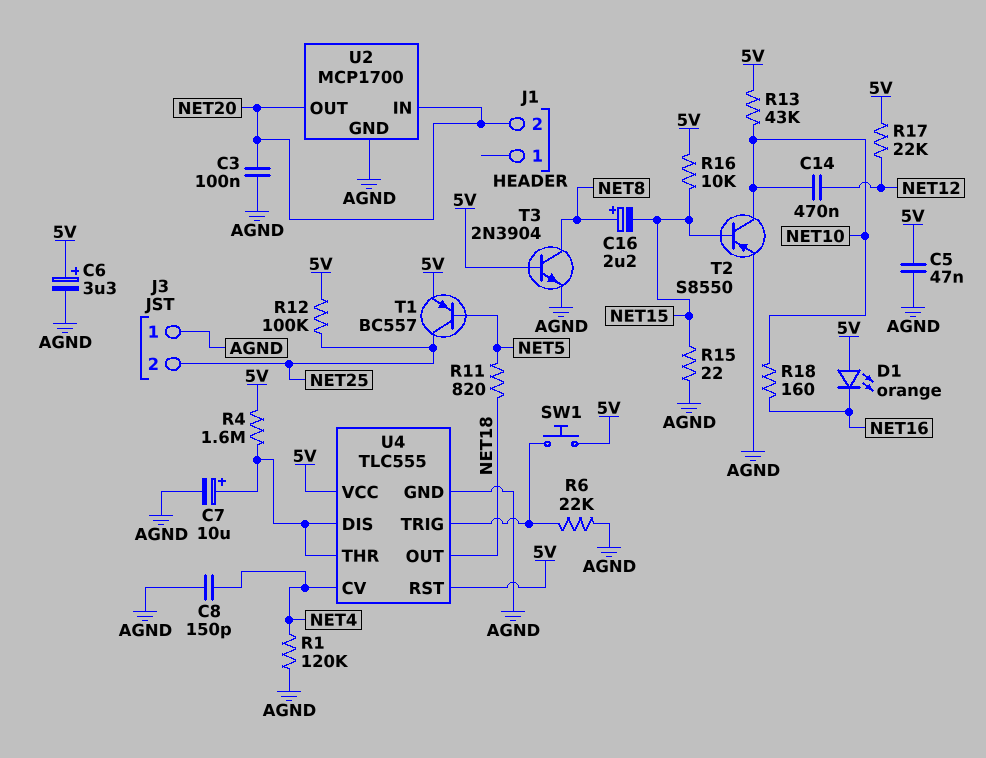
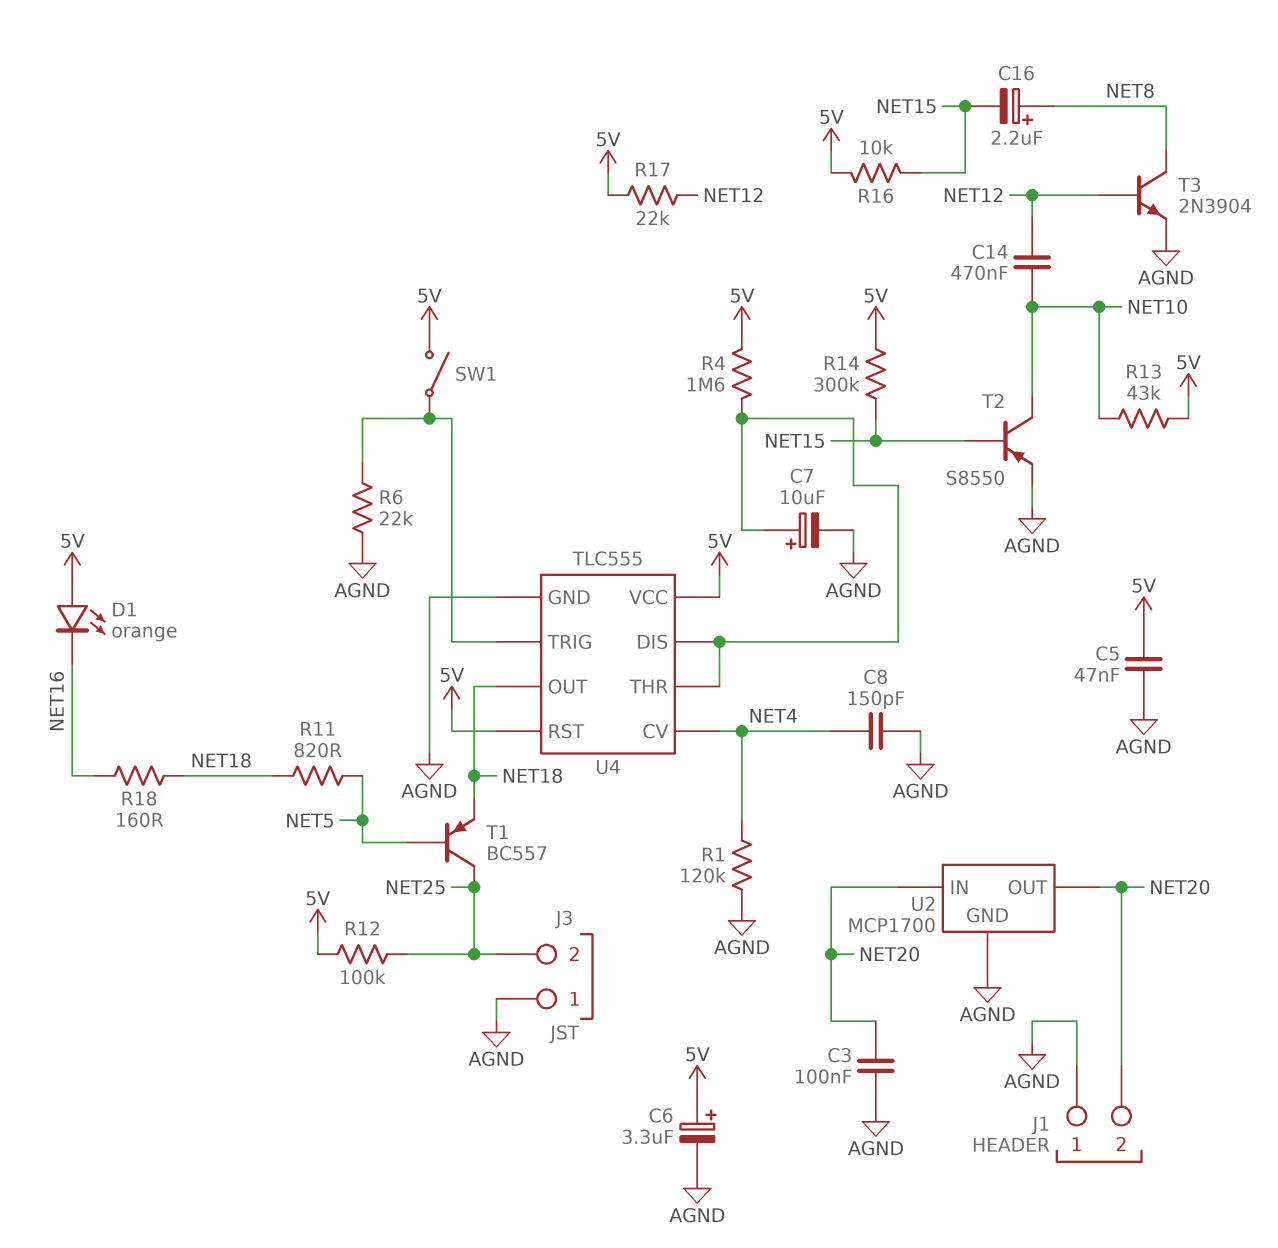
J1 pin 1: none -> AGND
R14: none -> 300k (5V, NET15)
R15: 22 (AGND, NET15) -> none
R18: 160 (NET10, NET16) -> 160 (NET16, NET18)
SW1: button (5V, U4/TRIG) -> switch (5V, U4/TRIG)
T1: PNP BC557 (B NET5, C NET25, E 5V) -> PNP BC557 (B NET5, C NET25, E NET18)
T3: NPN 2N3904 (B 5V, C NET8, E AGND) -> NPN 2N3904 (B NET12, C NET8, E AGND)

